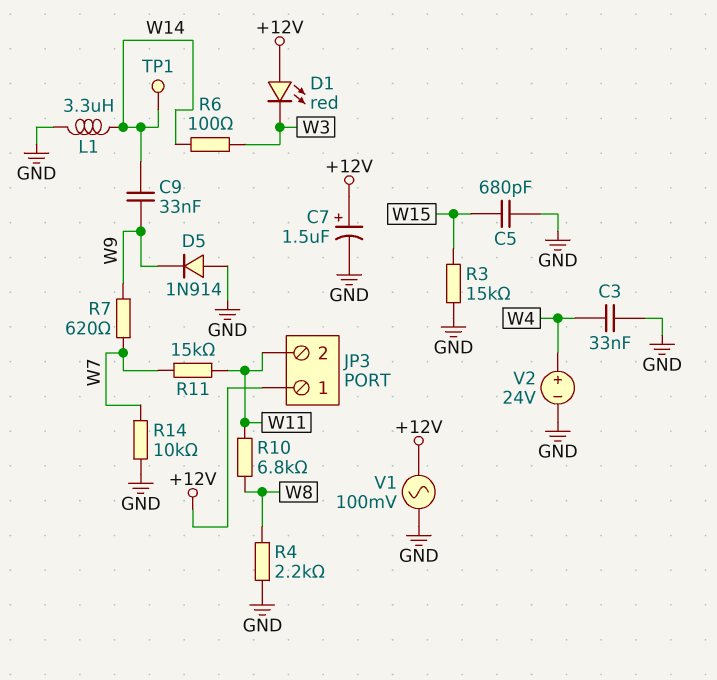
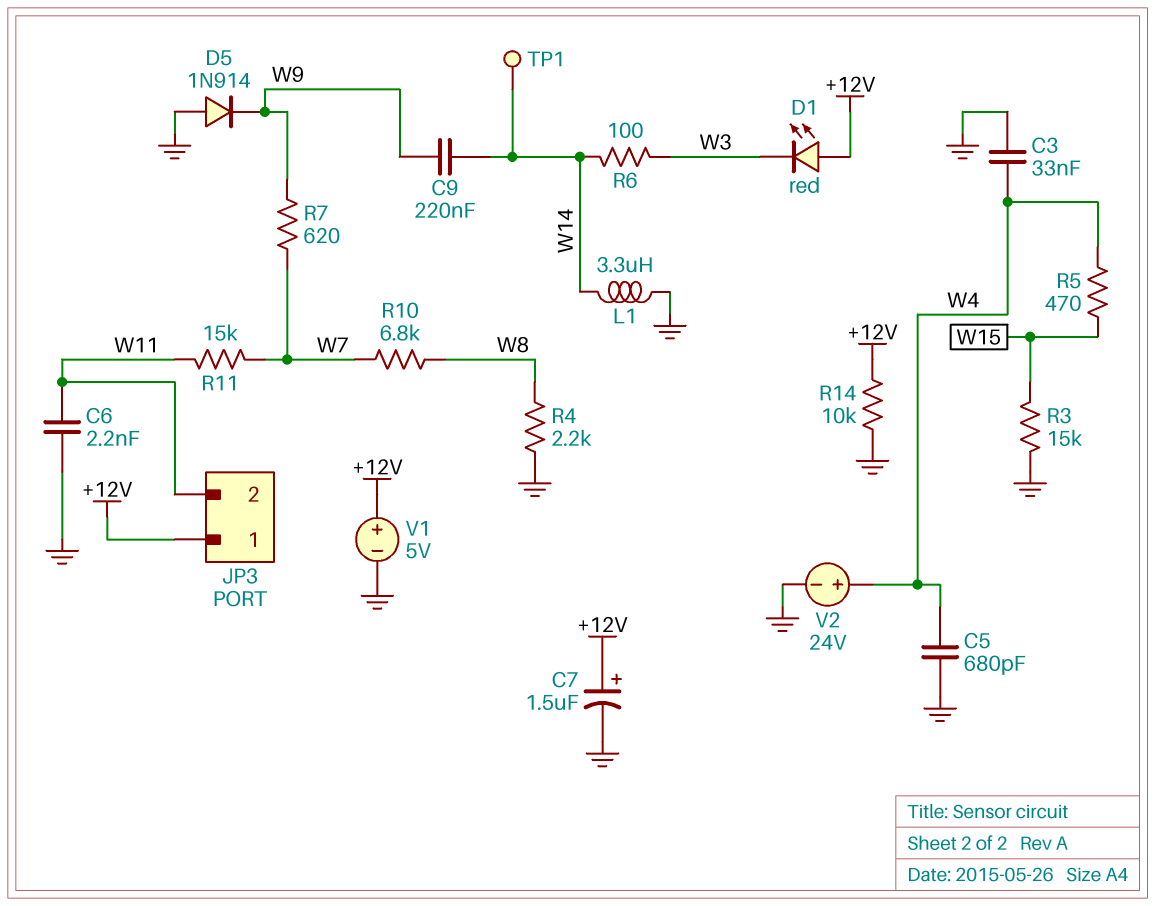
C5: 680pF (GND, W15) -> 680pF (GND, W4)
C6: none -> 2.2nF (GND, W11)
C9: 33nF (W9, W14) -> 220nF (W9, W14)
R5: none -> 470 (W4, W15)
R10: 6.8k (W8, W11) -> 6.8k (W7, W8)
R14: 10k (GND, W7) -> 10k (+12V, GND)
V1: AC 100mV (+12V, GND) -> 5V (plus +12V, minus GND)

